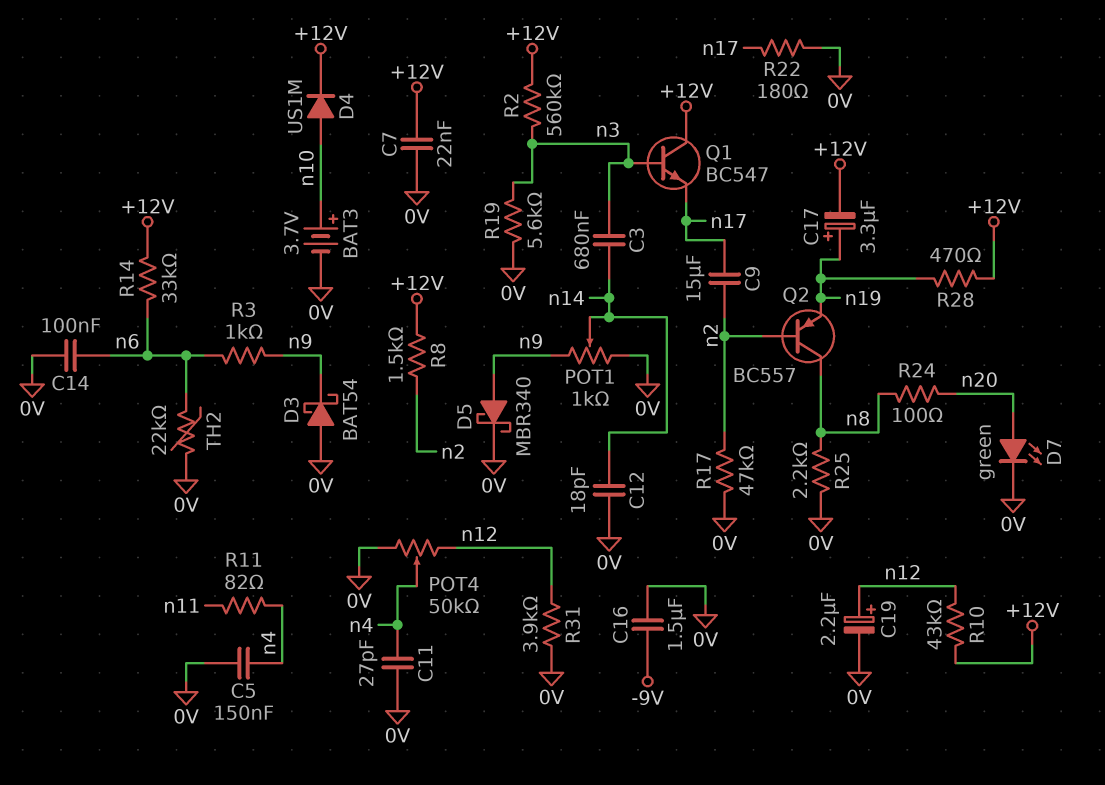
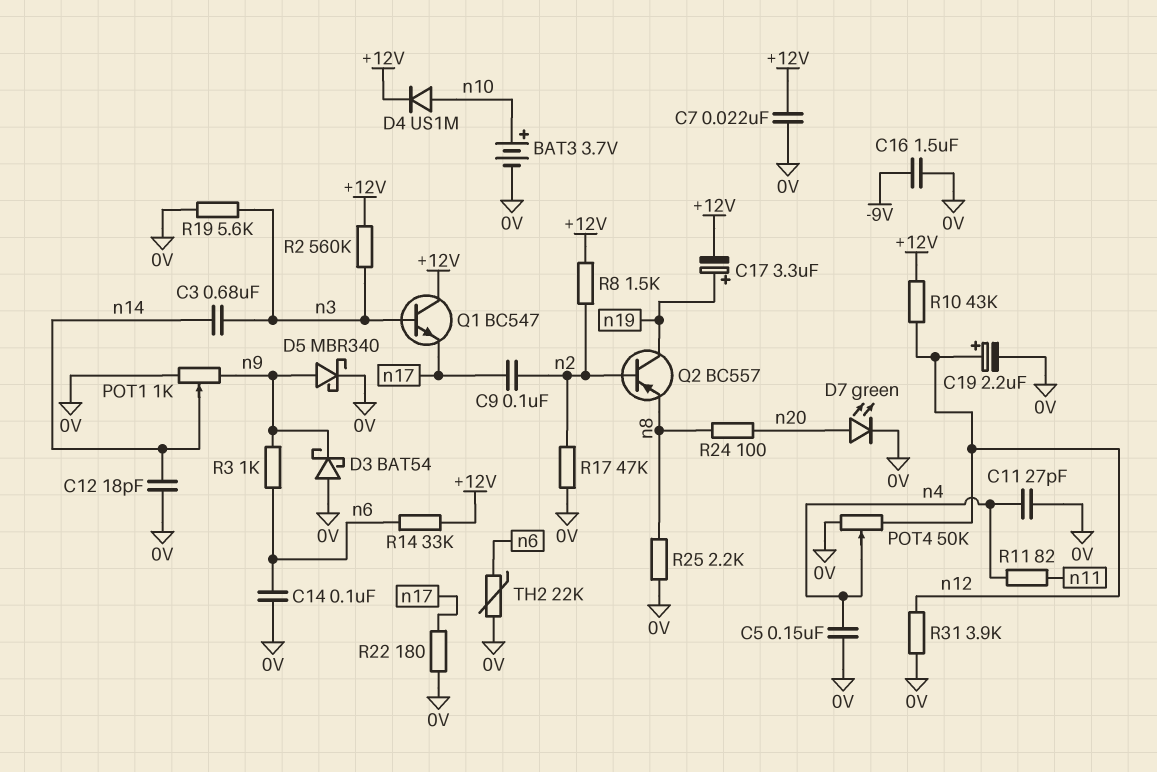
C9: 15uF (n2, n17) -> 100nF (n2, n17)
Q2: PNP BC557 (B n2, C n8, E n19) -> PNP BC557 (B n2, C n19, E n8)
R28: 470 (+12V, n19) -> none

